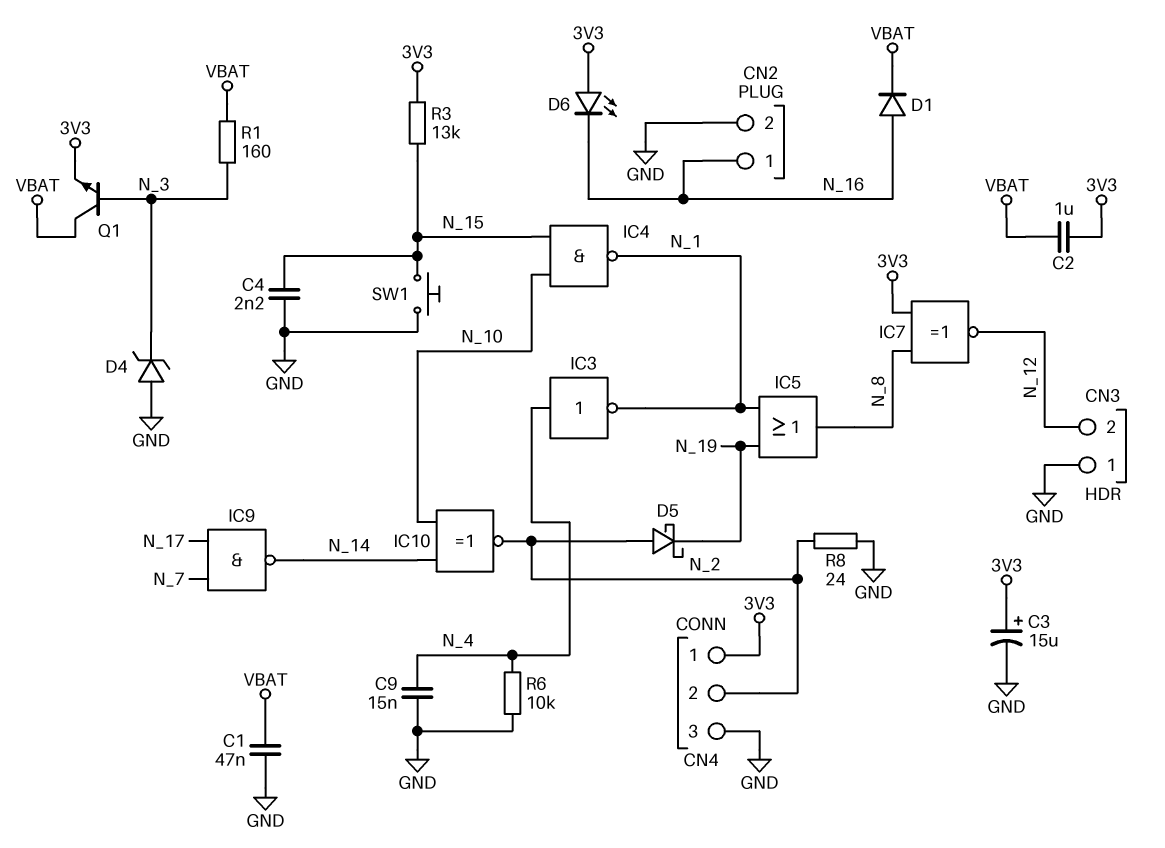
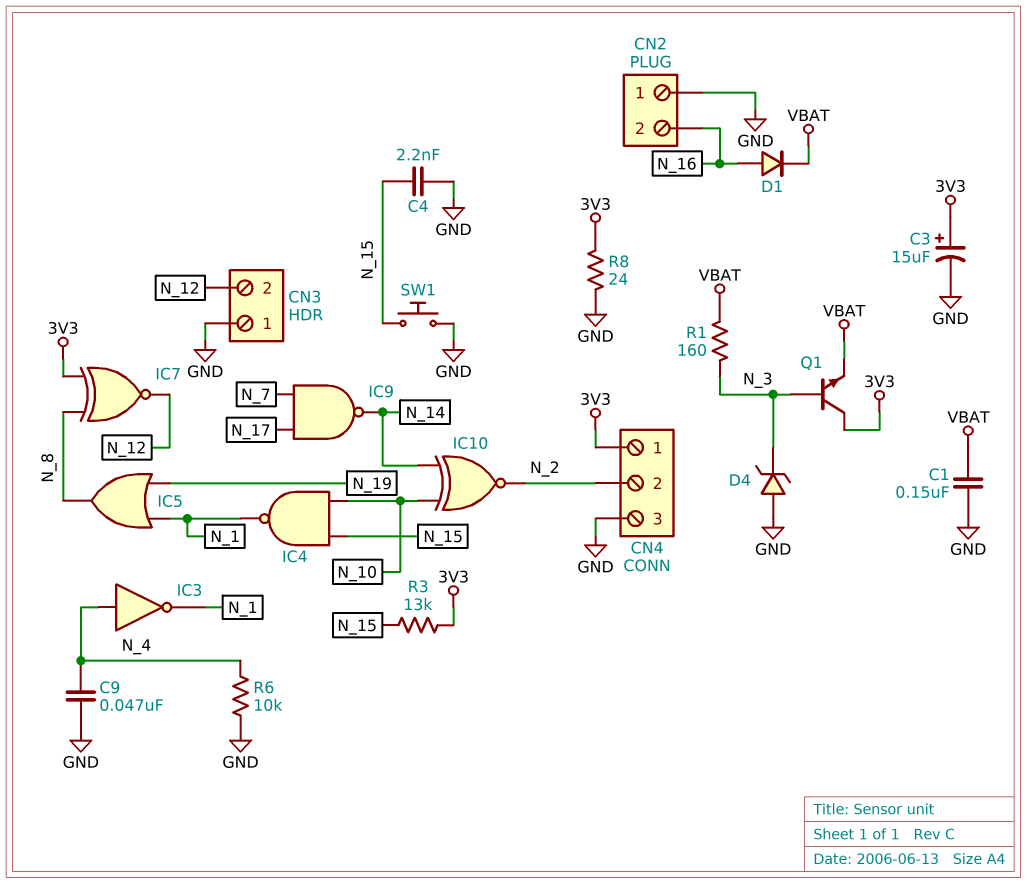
C1: 47nF (GND, VBAT) -> 150nF (GND, VBAT)
C2: 1uF (3V3, VBAT) -> none
C9: 15nF (GND, N_4) -> 47nF (GND, N_4)
CN2 pin 1: N_16 -> GND
CN2 pin 2: GND -> N_16
D5: schottky (A N_2, K N_19) -> none
D6: LED (A 3V3, K N_16) -> none
Q1: NPN (B N_3, C VBAT, E 3V3) -> NPN (B N_3, C 3V3, E VBAT)
R8: 24 (GND, N_2) -> 24 (3V3, GND)

